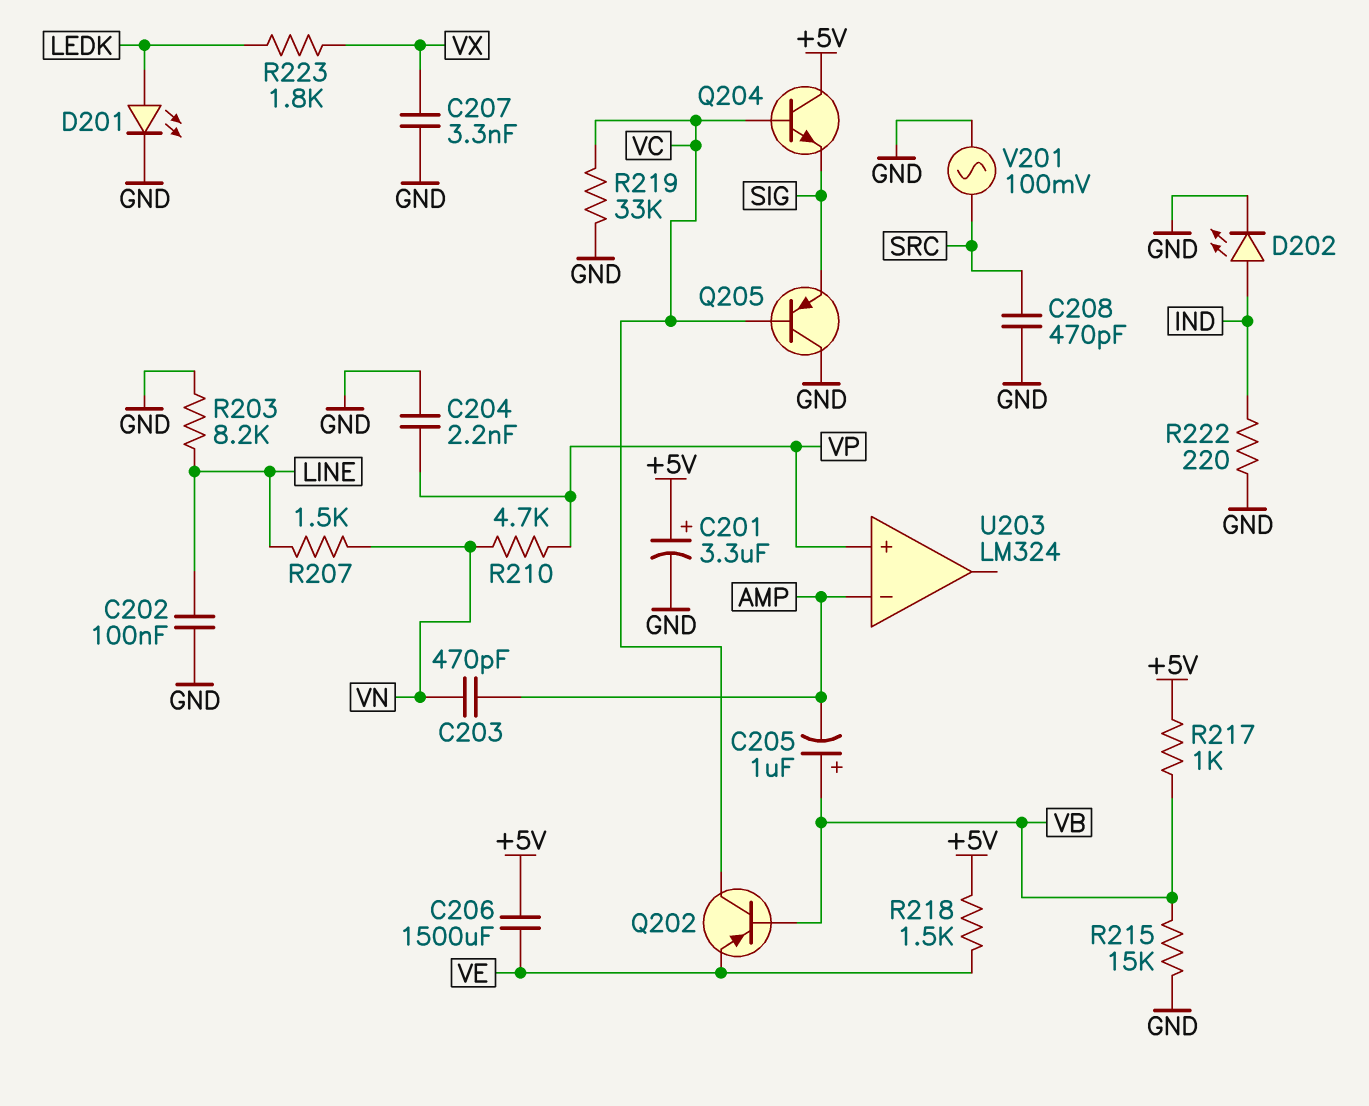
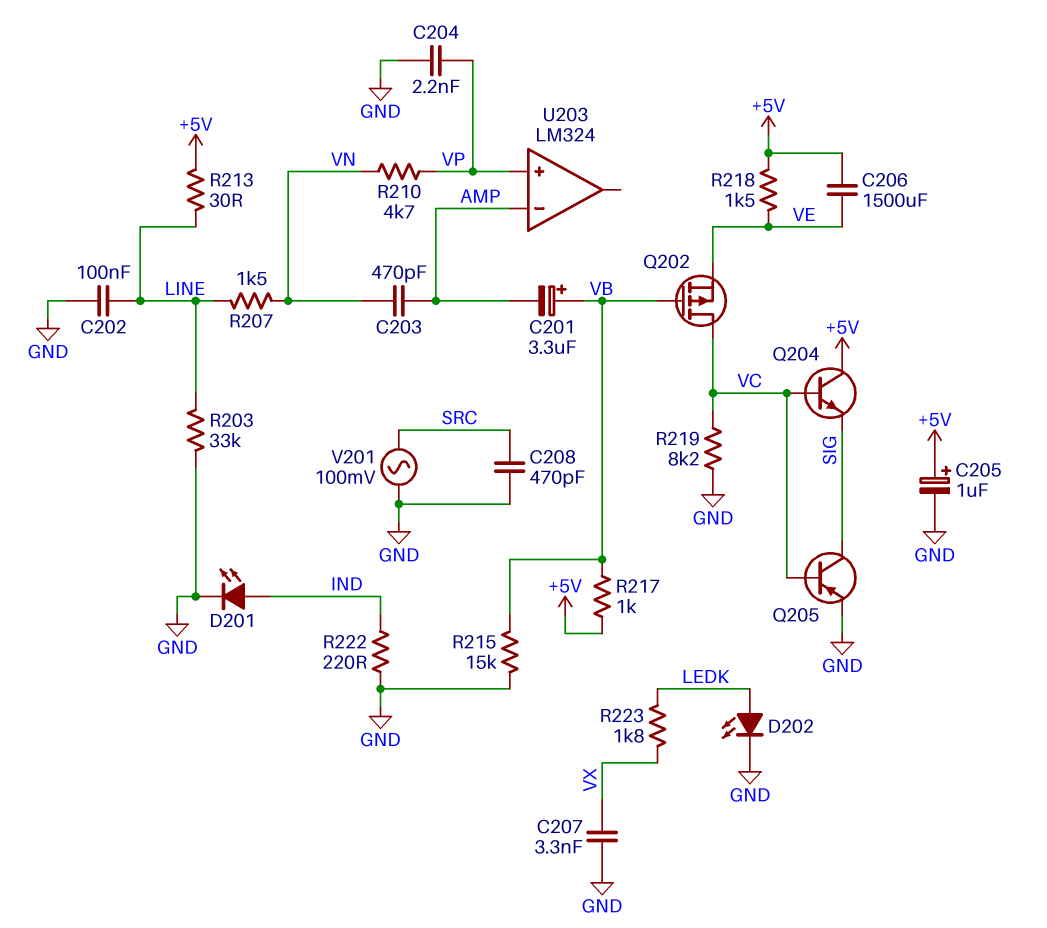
C201: 3.3uF (plus +5V, minus GND) -> 3.3uF (plus VB, minus AMP)
C205: 1uF (plus VB, minus AMP) -> 1uF (plus +5V, minus GND)
D201: LED (A LEDK, K GND) -> LED (A IND, K GND)
D202: LED (A IND, K GND) -> LED (A LEDK, K GND)
Q202: PNP (B VB, C VC, E VE) -> PMOS (G VB, D VC, S VE)
Q205: PNP (B VC, C GND, E SIG) -> PNP (B VC, C SIG, E GND)
R203: 8.2k (GND, LINE) -> 33k (GND, LINE)
R213: none -> 30 (+5V, LINE)
R219: 33k (GND, VC) -> 8.2k (GND, VC)

